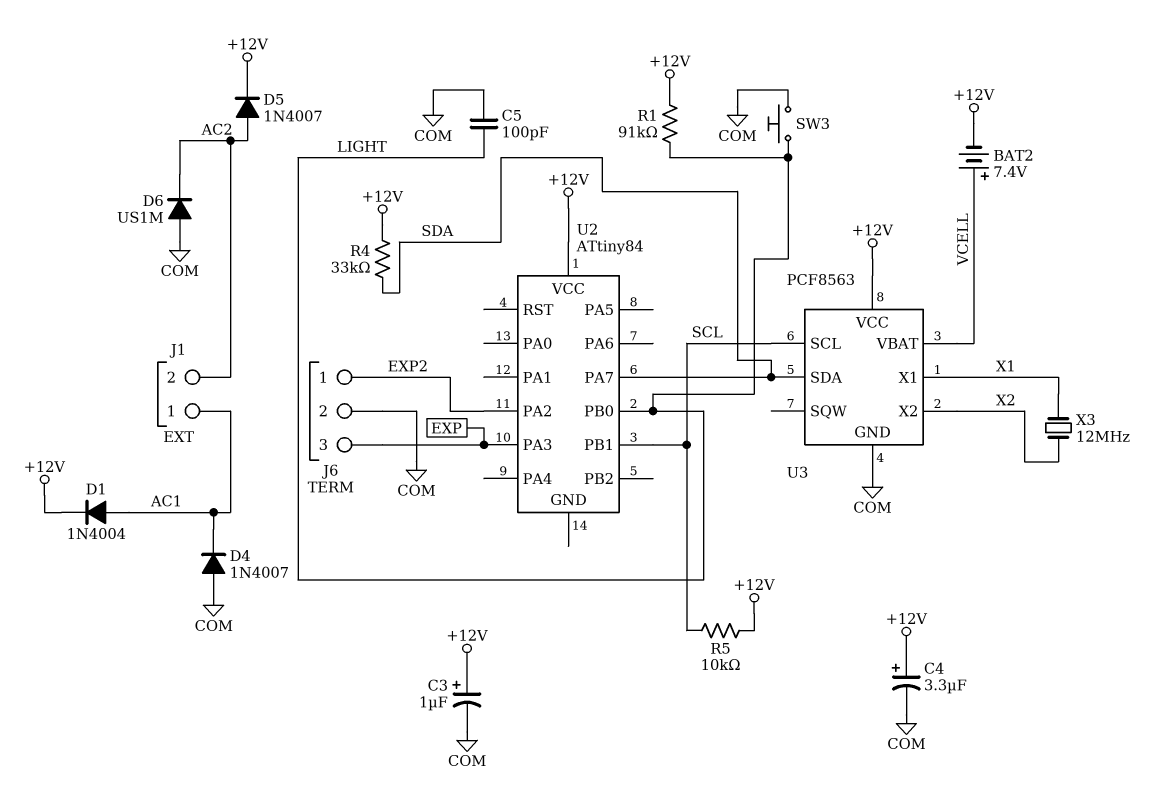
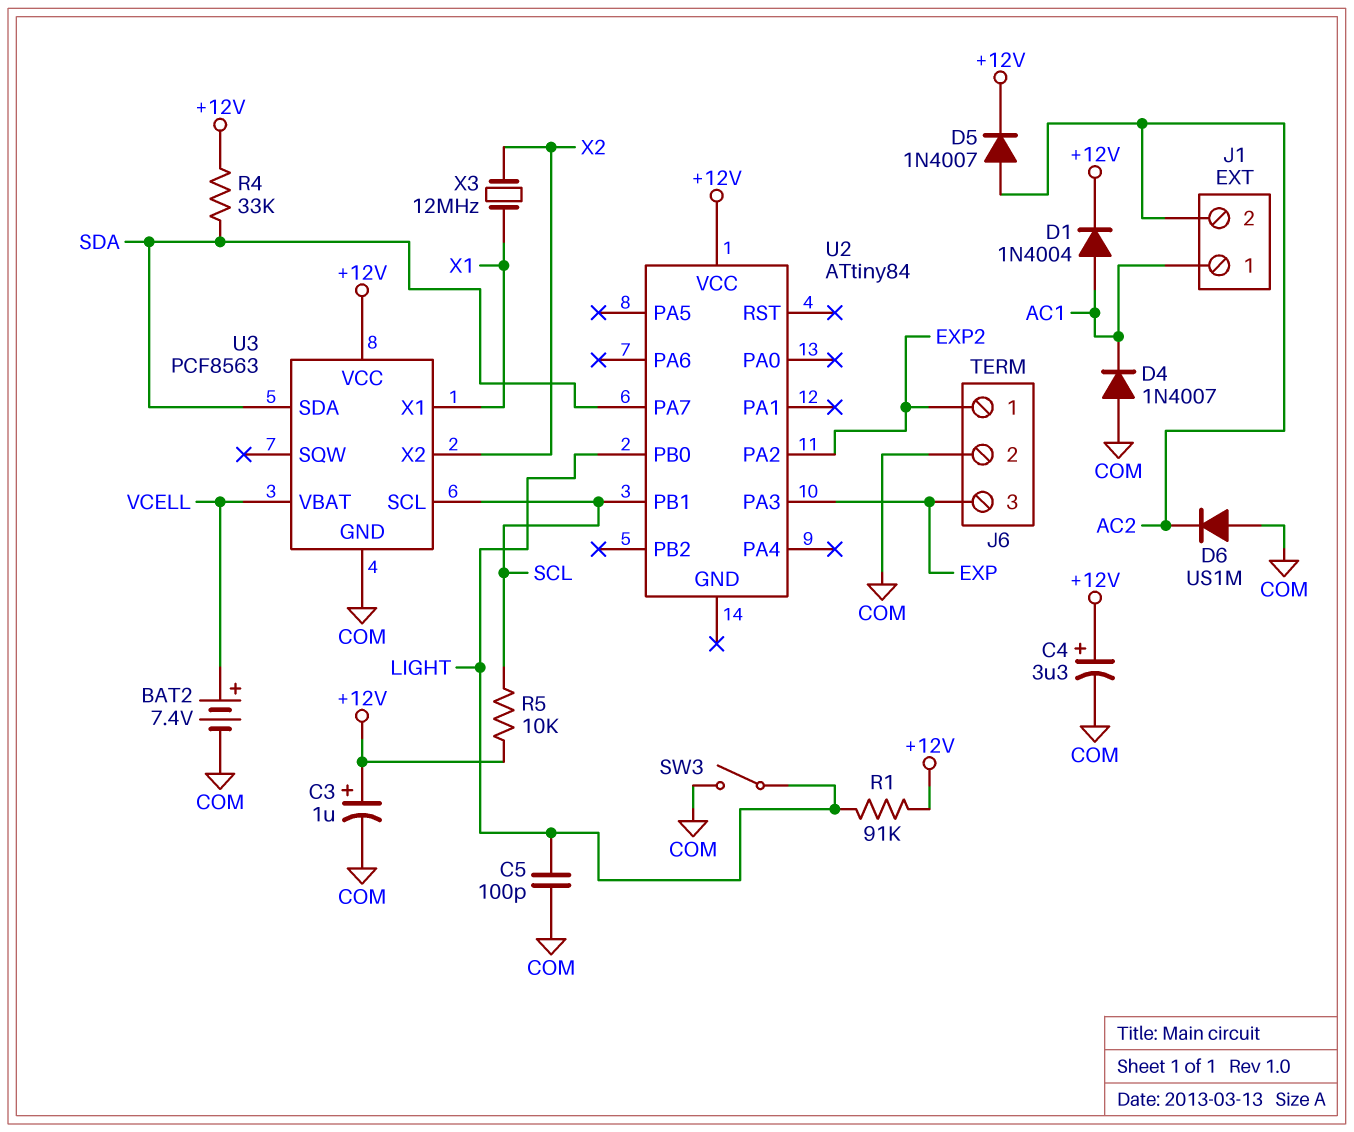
BAT2: 7.4V (plus VCELL, minus +12V) -> 7.4V (plus VCELL, minus COM)
SW3: button (COM, LIGHT) -> switch (COM, LIGHT)

